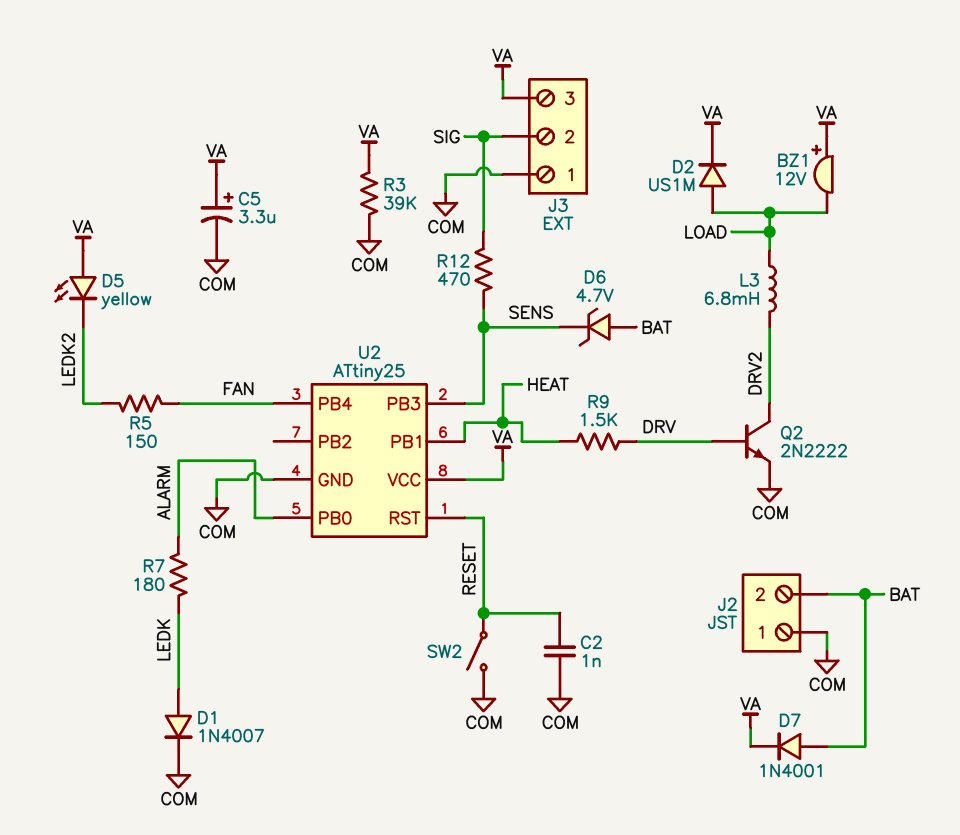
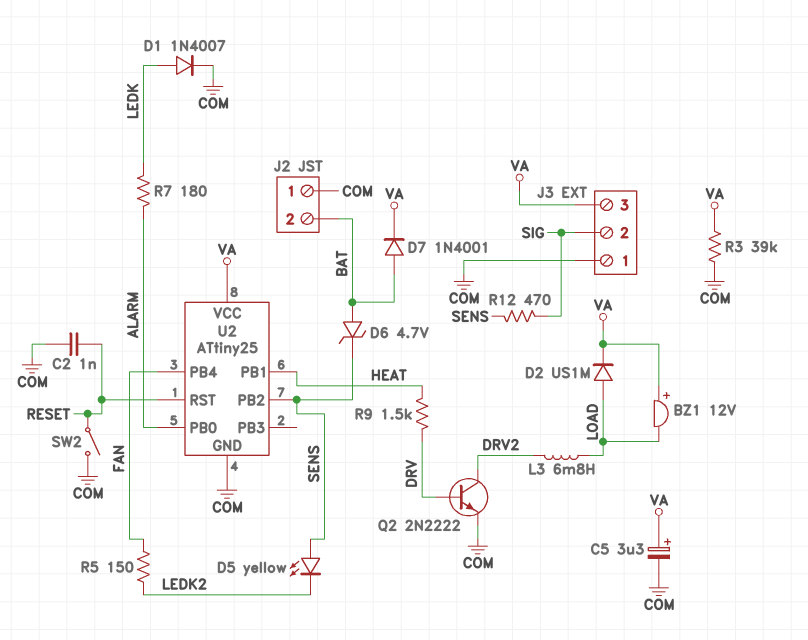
D5: LED yellow (A VA, K LEDK2) -> LED yellow (A SENS, K LEDK2)
U2 pin PB2: none -> SENS
U2 pin PB3: SENS -> none

